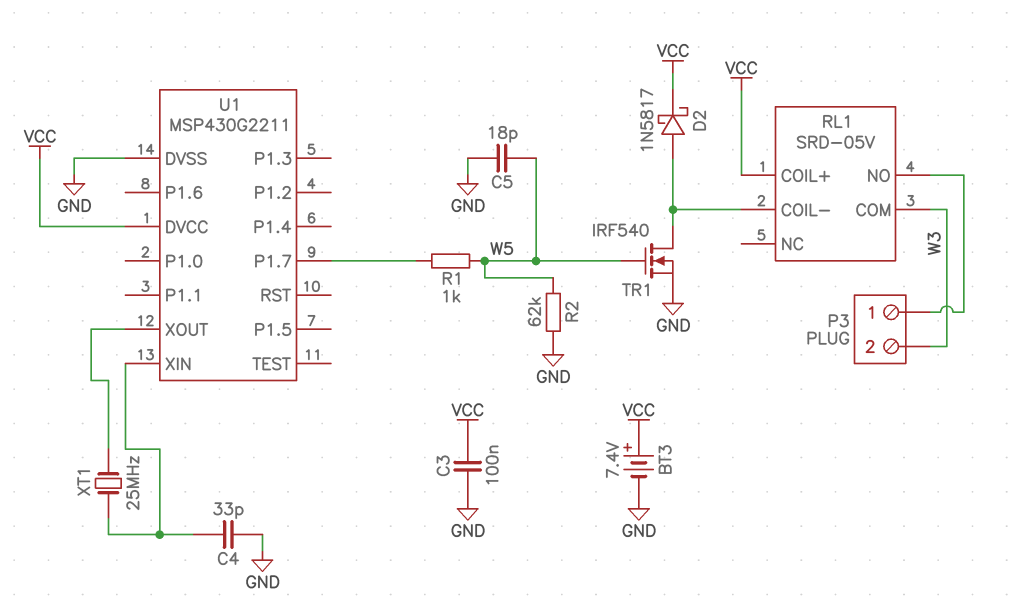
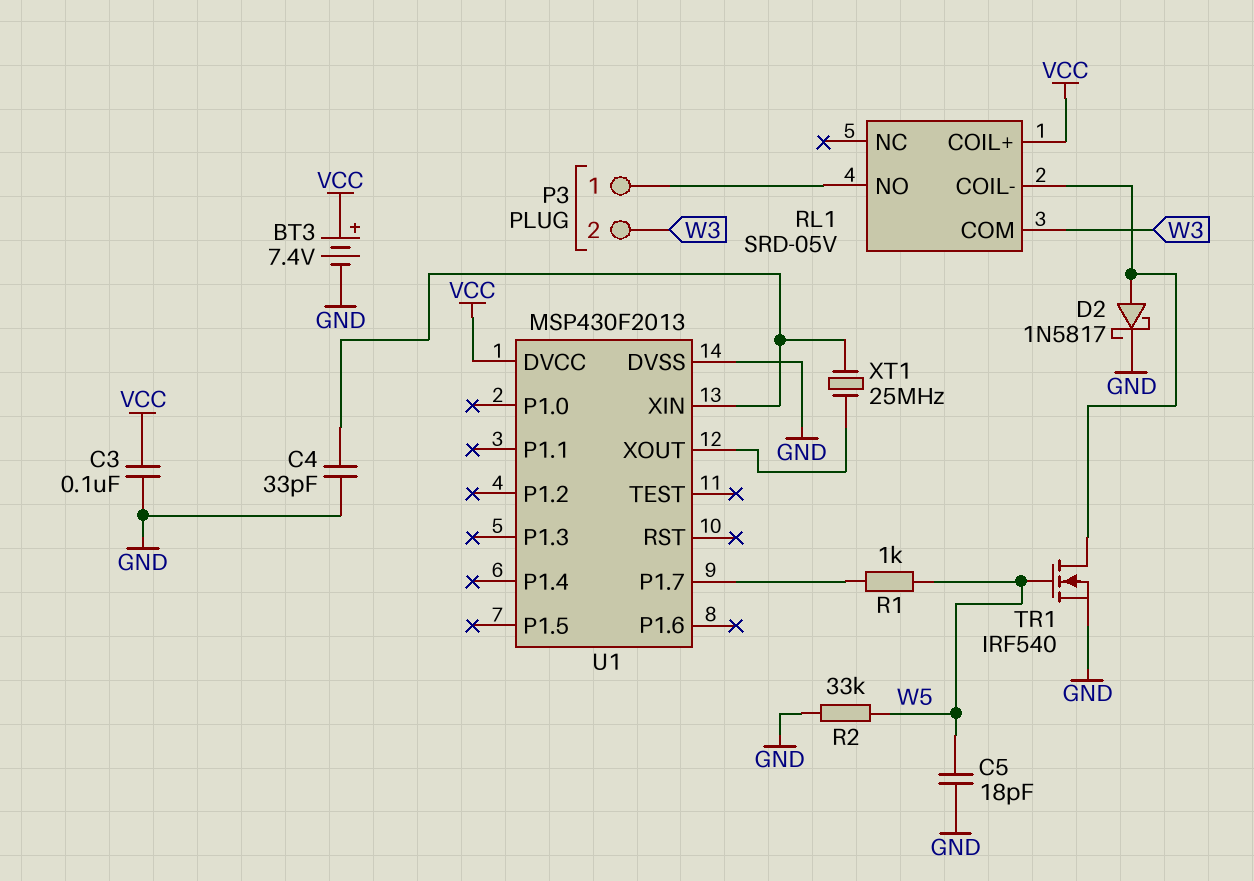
D2: schottky 1N5817 (A RL1/COIL-, K VCC) -> schottky 1N5817 (A RL1/COIL-, K GND)
R2: 62k (GND, W5) -> 33k (GND, W5)
U1: MSP430G2211 -> MSP430F2013

